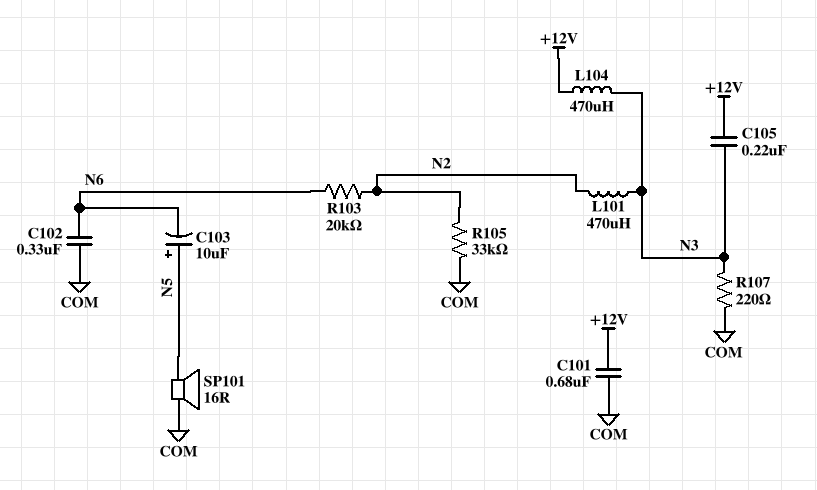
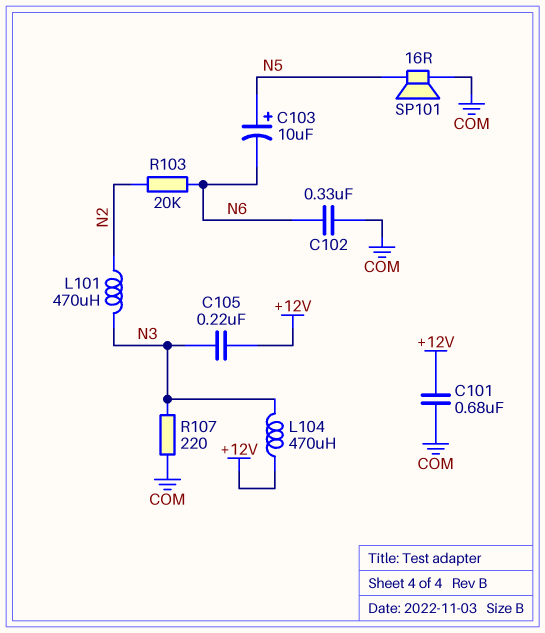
R105: 33k (COM, N2) -> none

